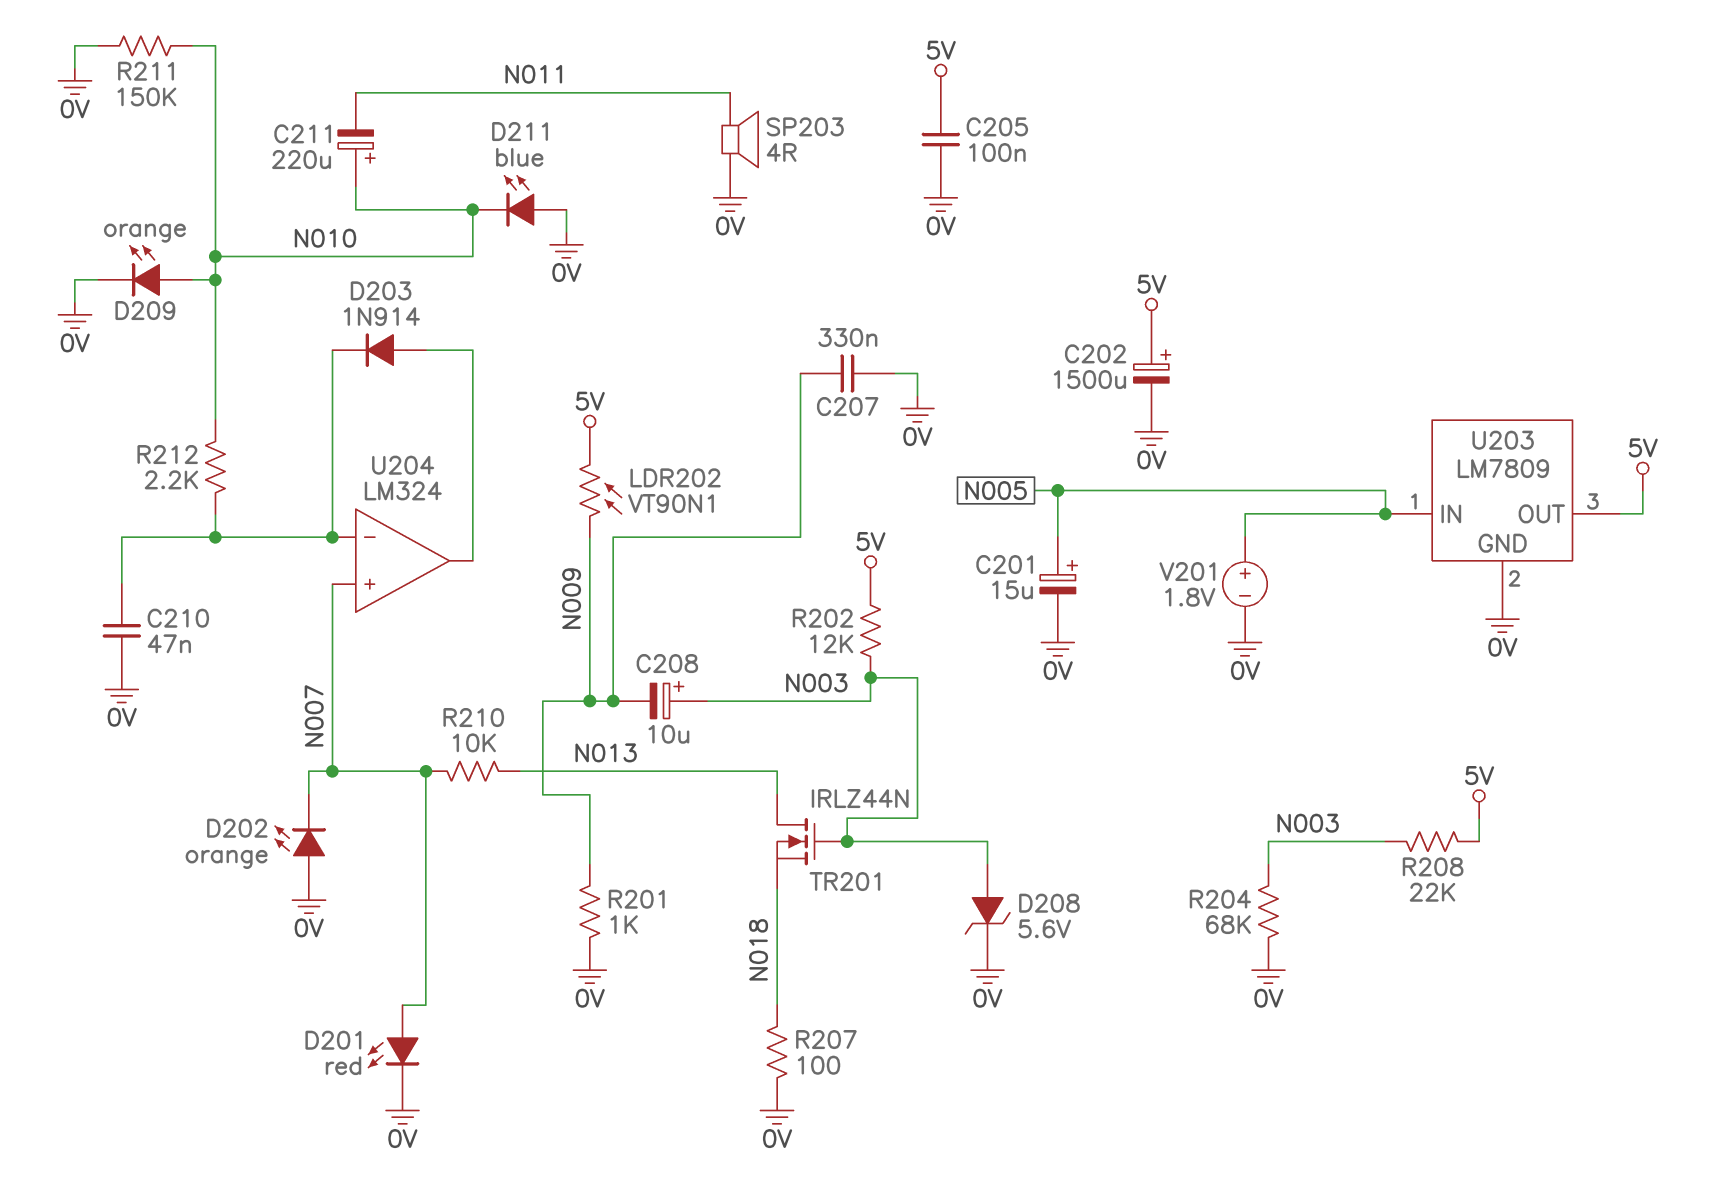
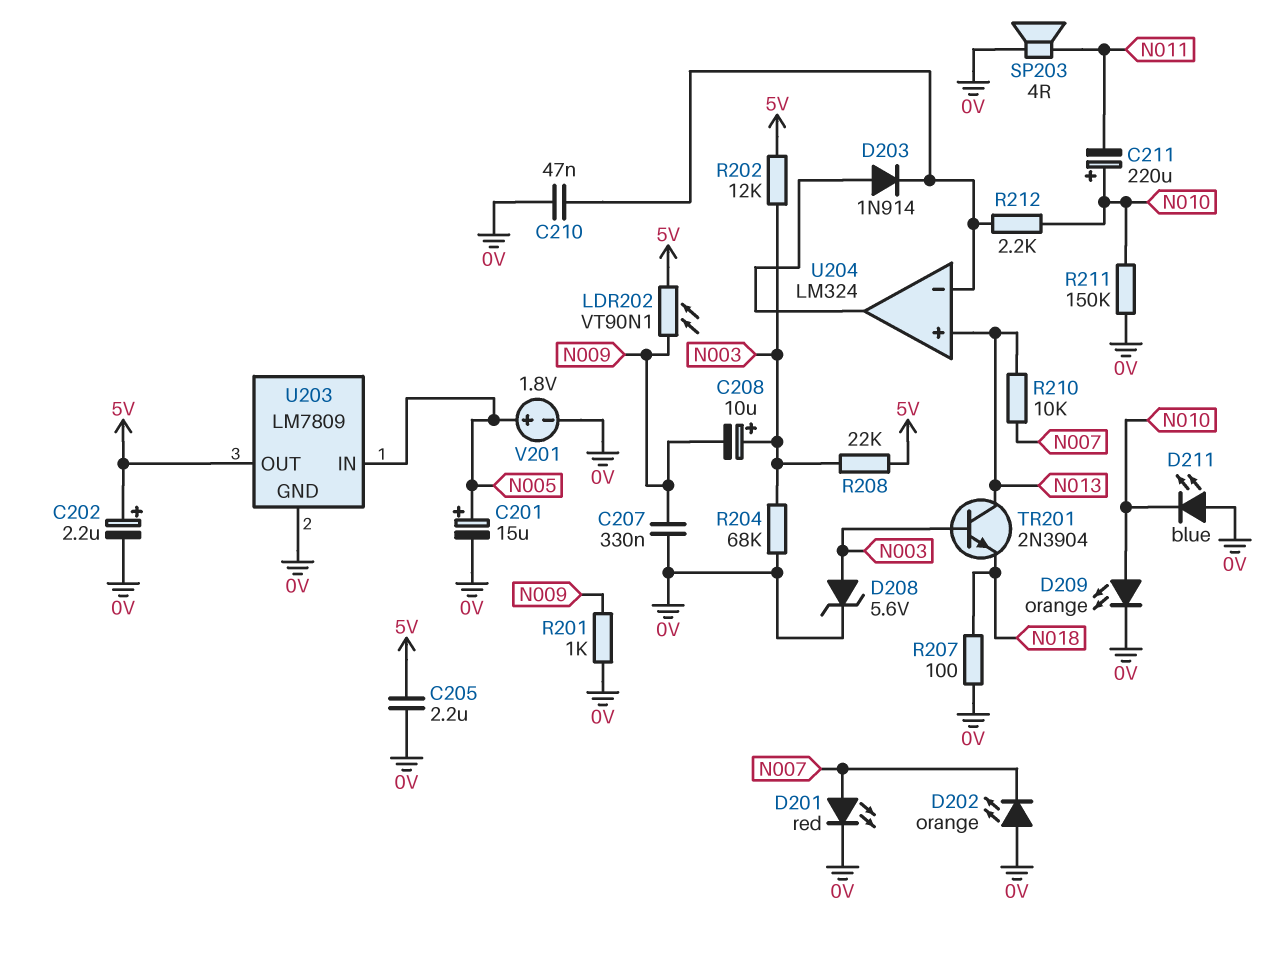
C202: 1500uF (plus 5V, minus 0V) -> 2.2uF (plus 5V, minus 0V)
C205: 100nF (0V, 5V) -> 2.2uF (0V, 5V)
TR201: NMOS IRLZ44N (G N003, D N013, S N018) -> NPN 2N3904 (B N003, C N013, E N018)
U204 pin in+: N007 -> N013

